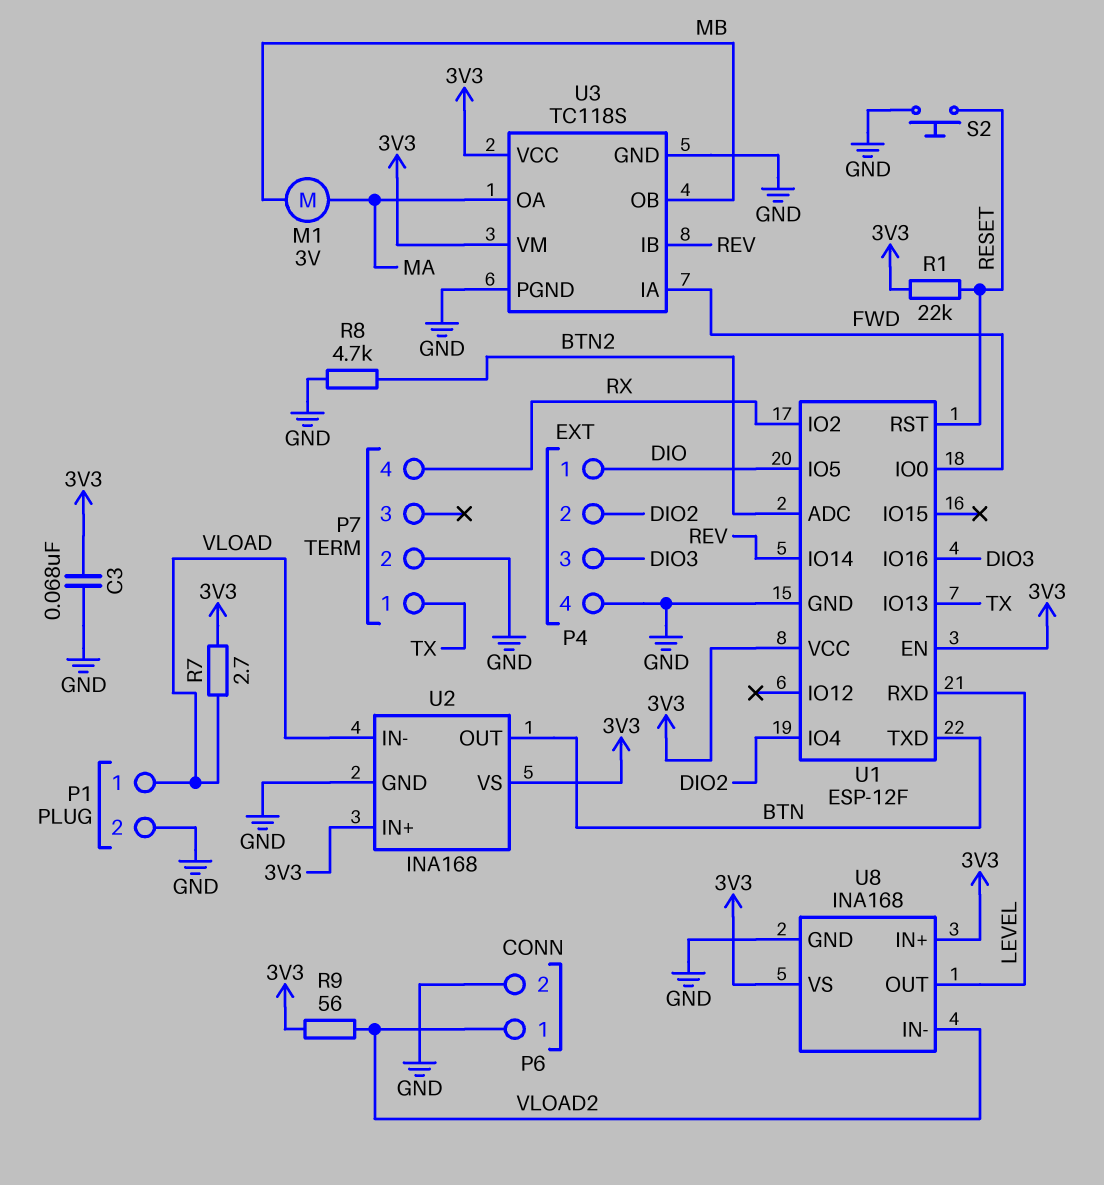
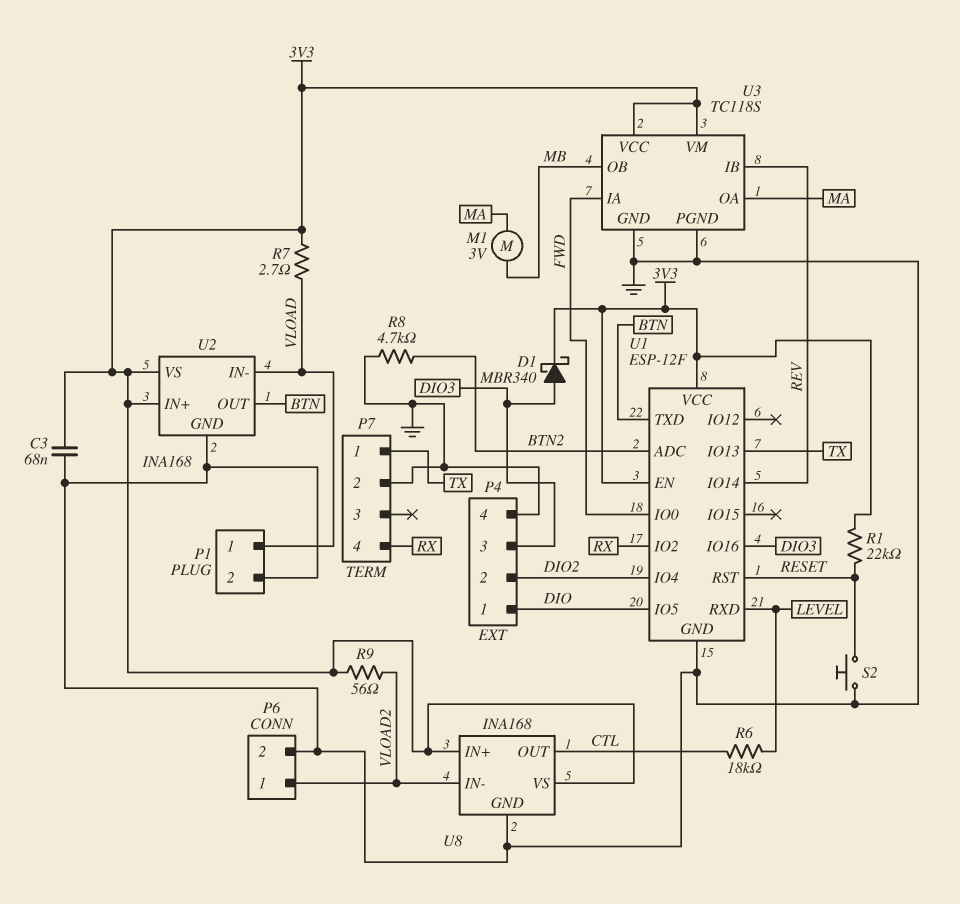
D1: none -> schottky MBR340 (A DIO3, K 3V3)
R6: none -> 18k (CTL, LEVEL)
U8 pin OUT: LEVEL -> CTL

